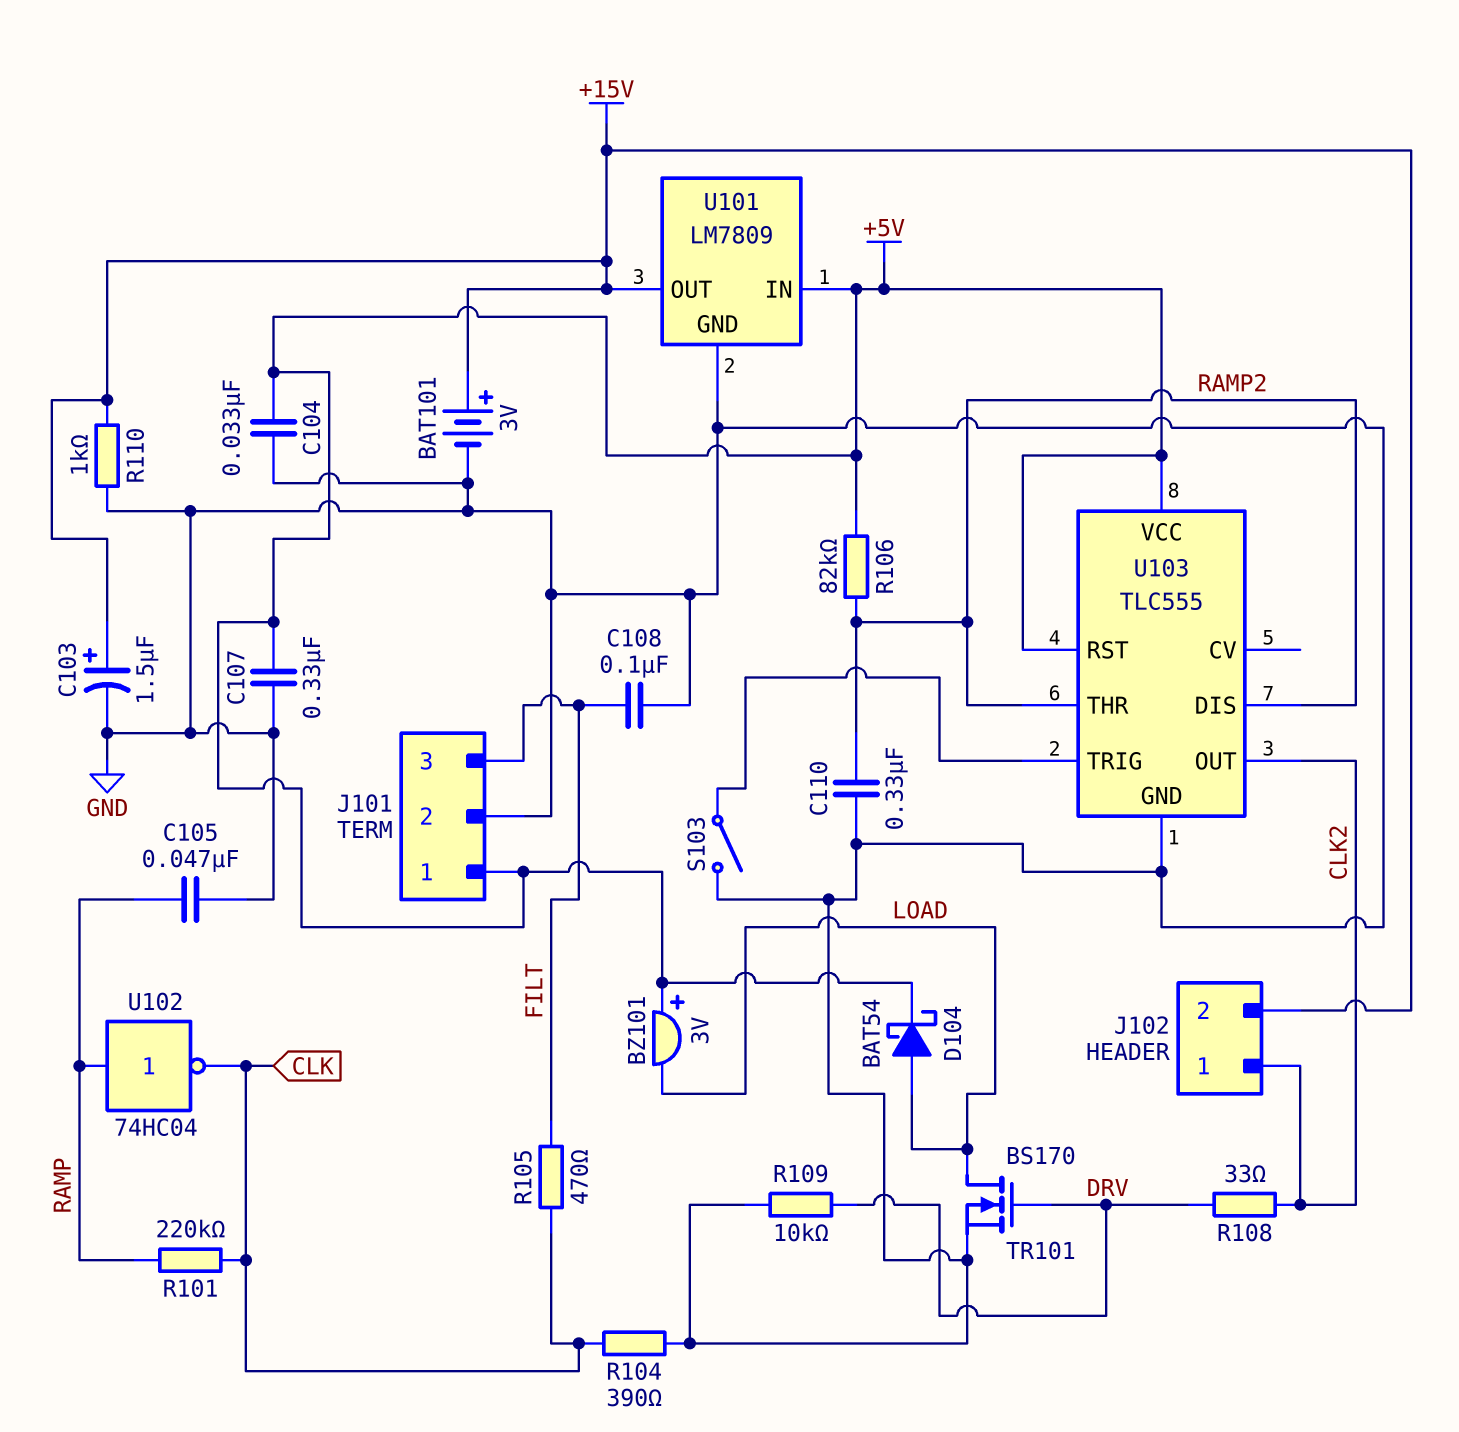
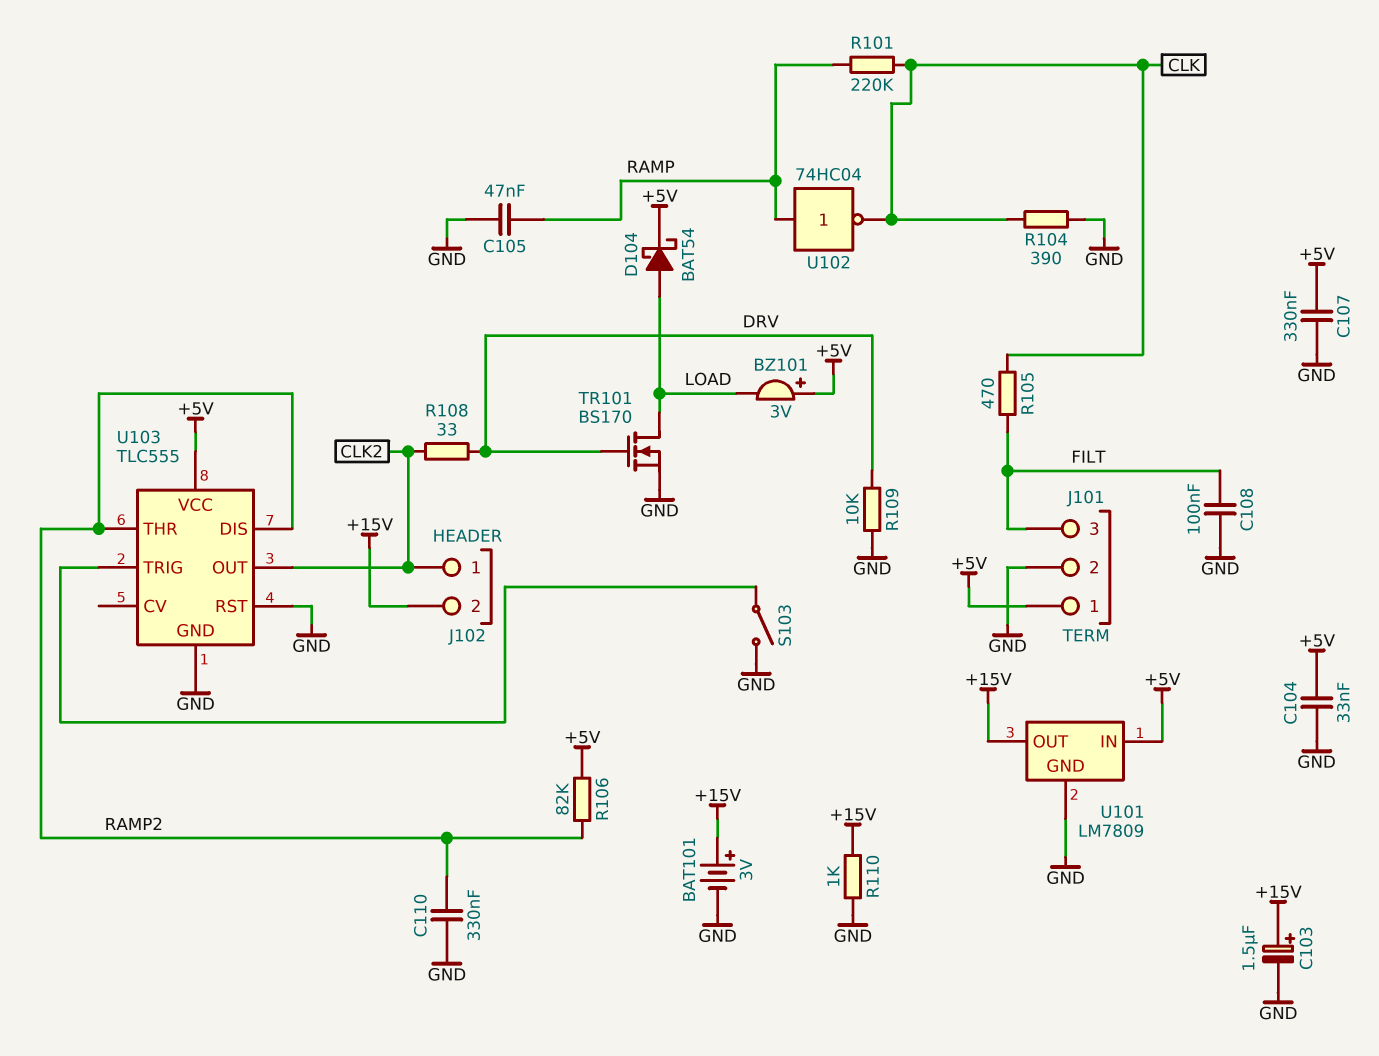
U103 pin RST: +5V -> GND

